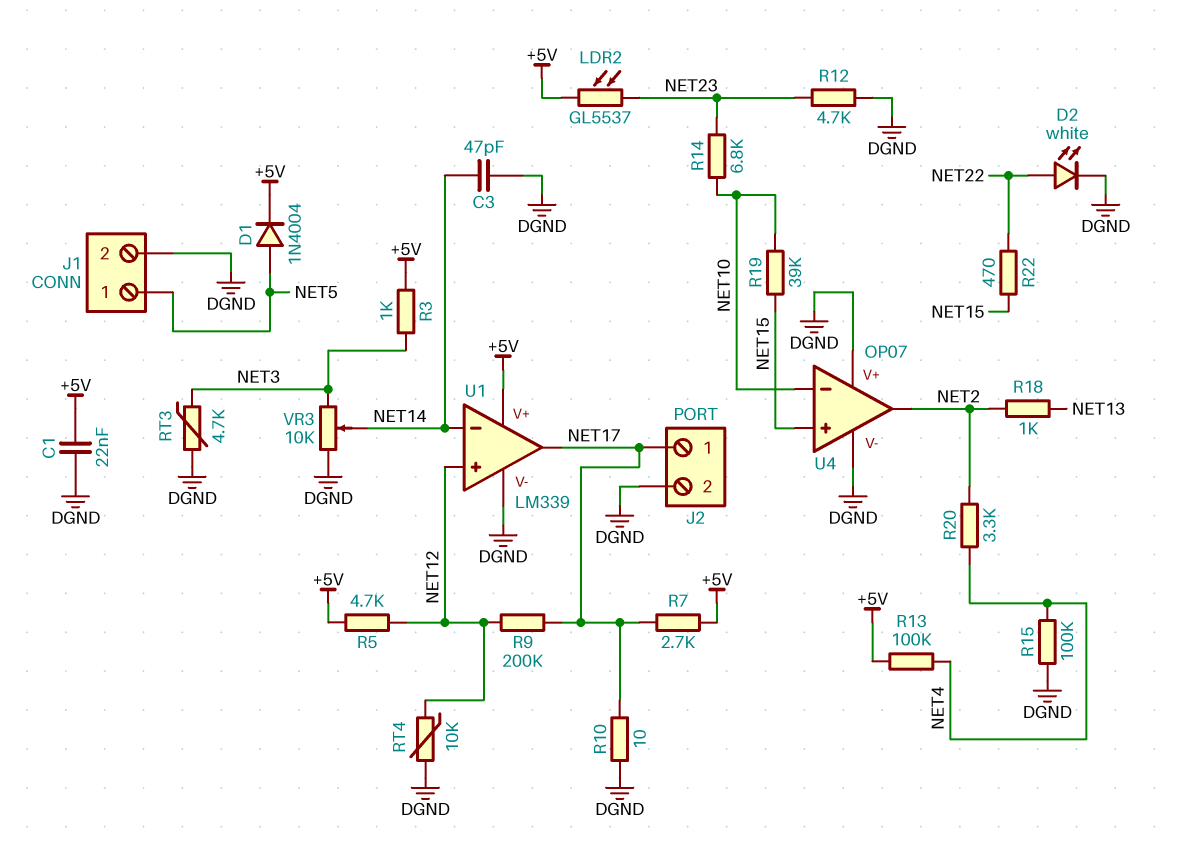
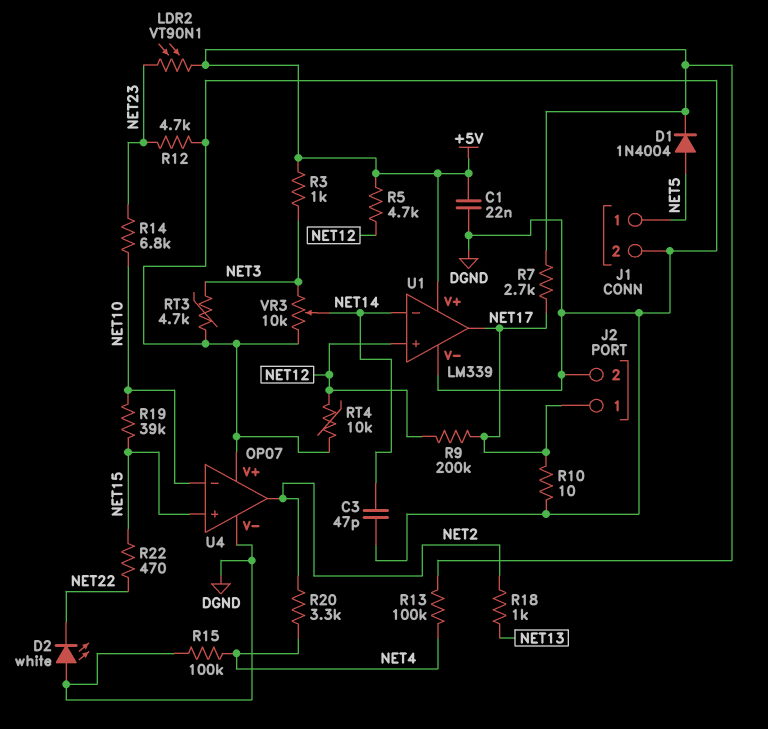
D2: LED white (A NET22, K DGND) -> LED white (A DGND, K NET22)
LDR2: GL5537 (+5V, NET23) -> VT90N1 (+5V, NET23)

